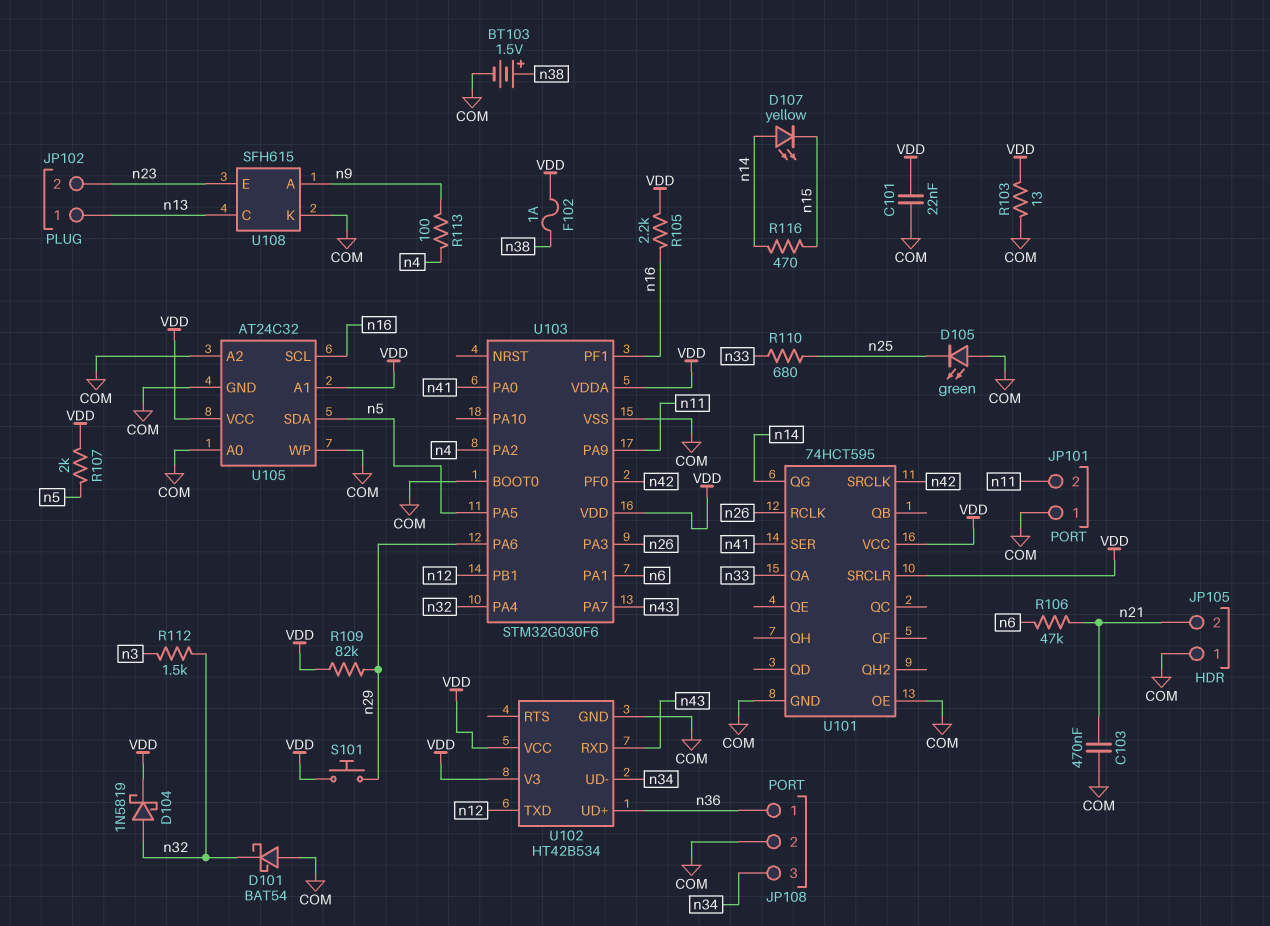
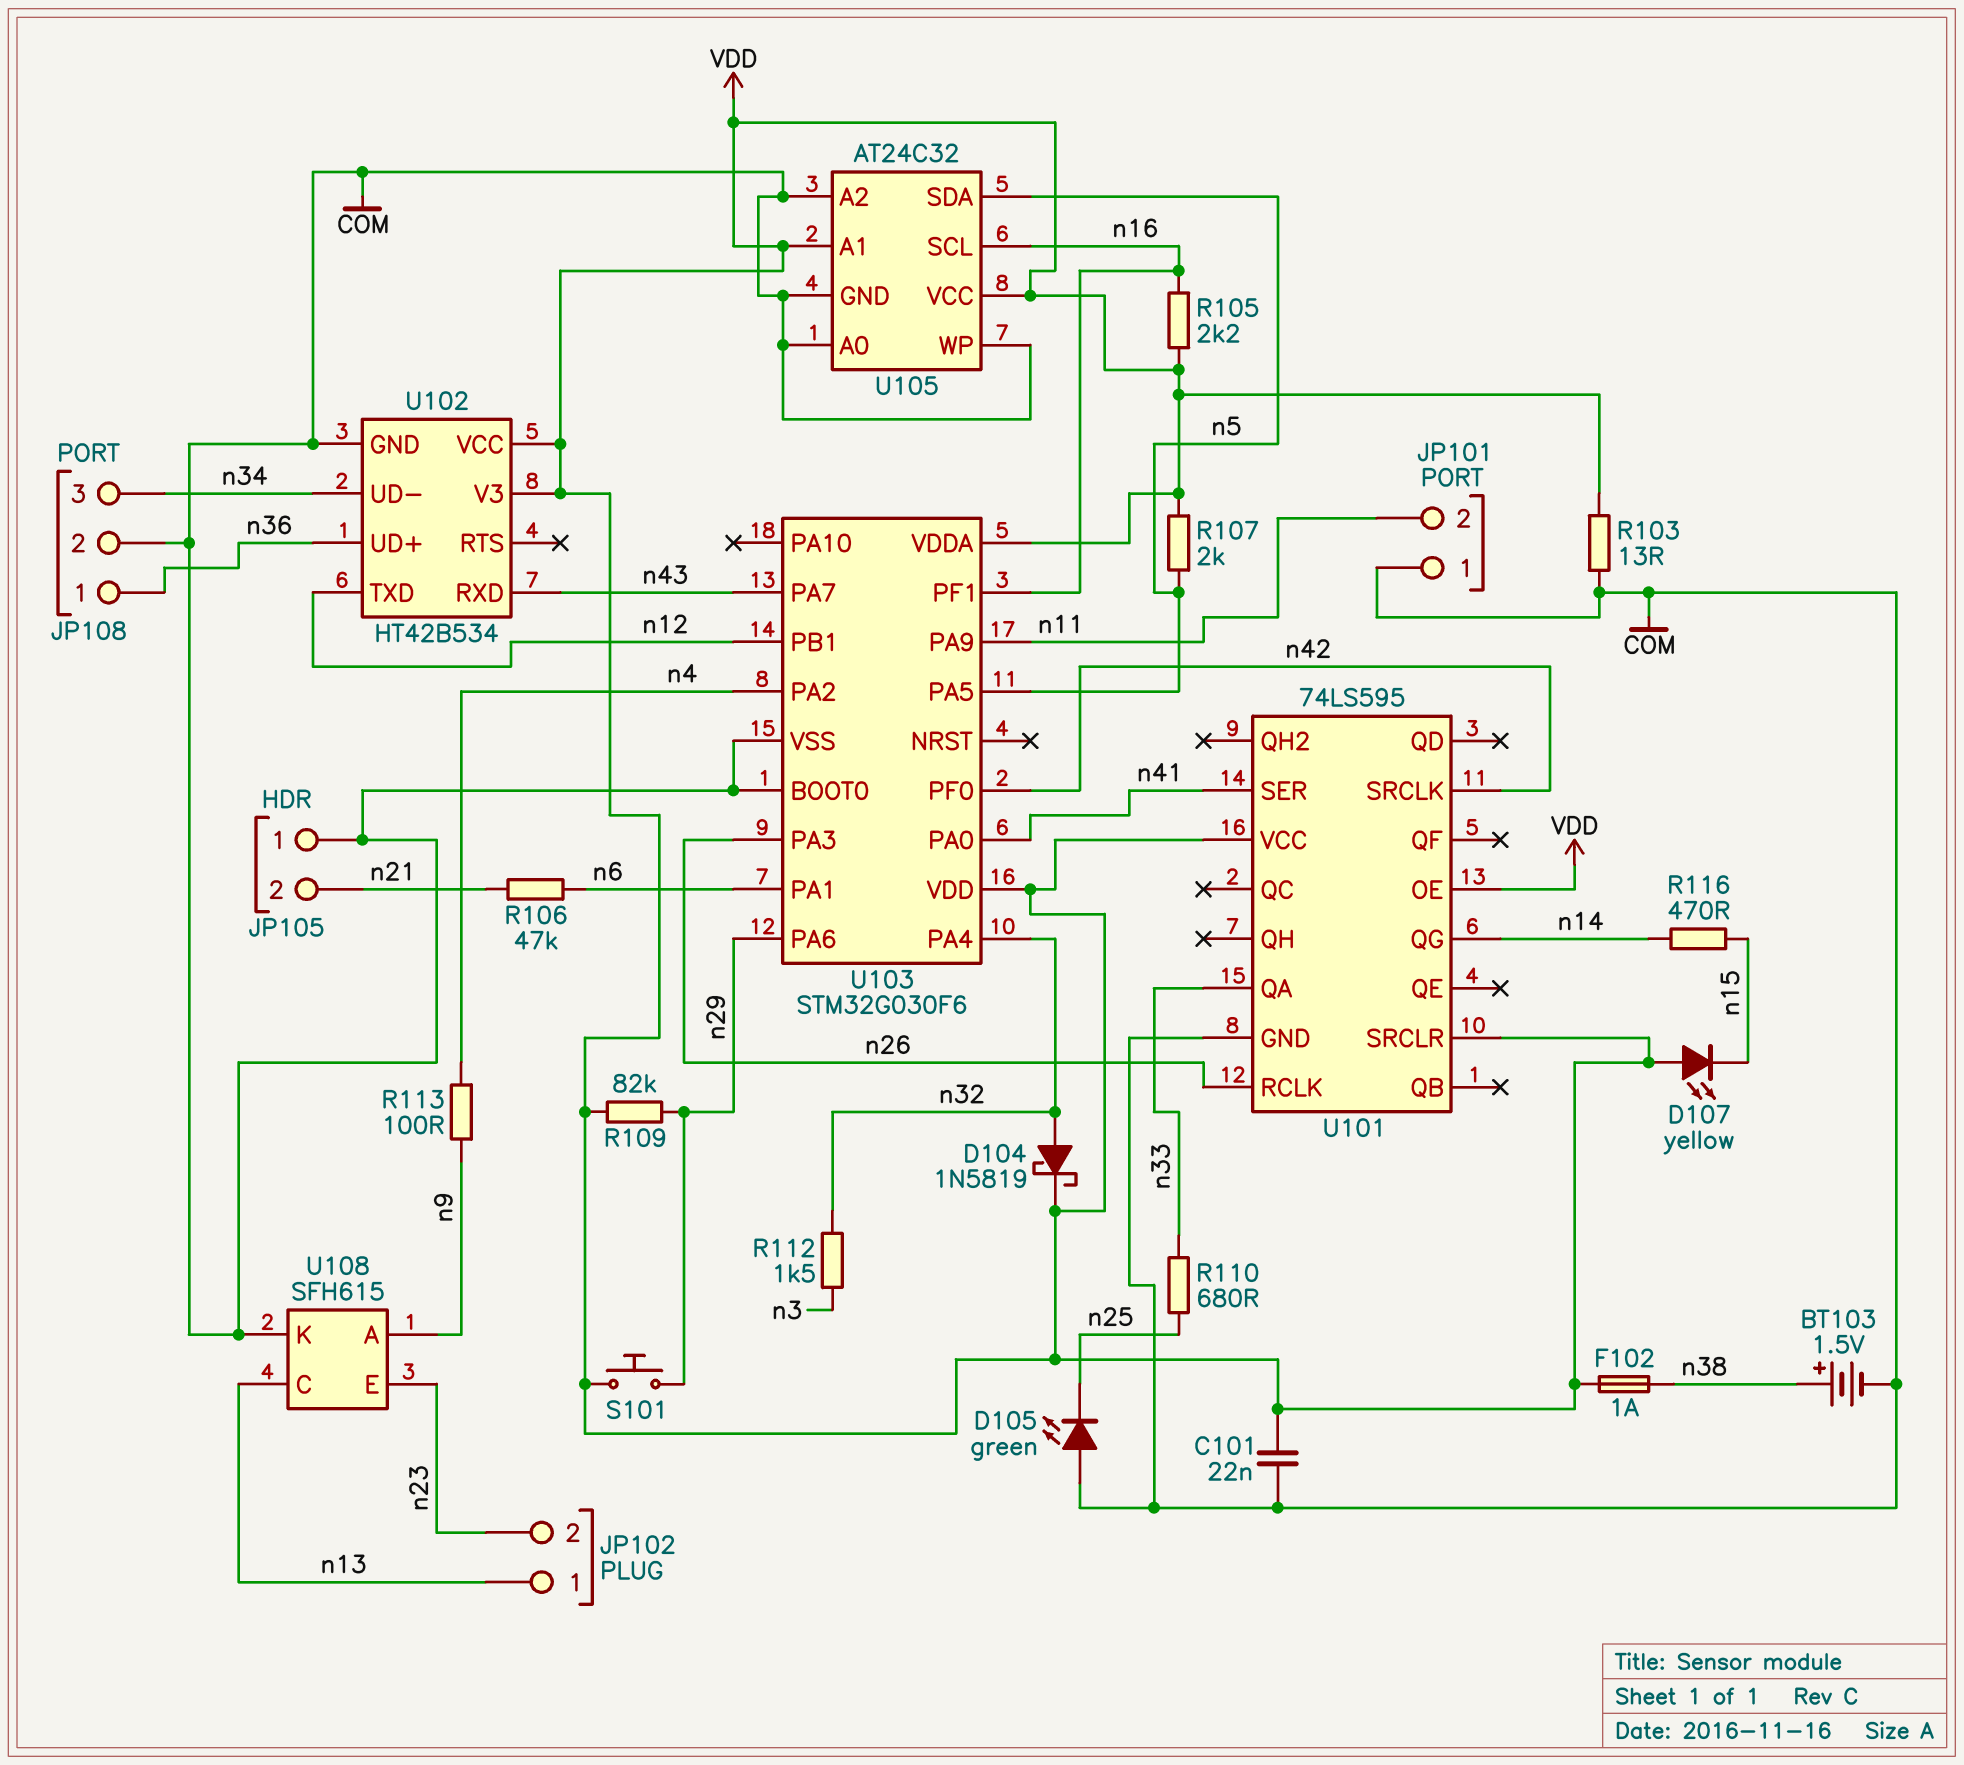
C103: 470nF (COM, n21) -> none
D101: schottky BAT54 (A COM, K n32) -> none
D107: LED yellow (A n14, K n15) -> LED yellow (A VDD, K n15)
U101: 74HCT595 -> 74LS595
U101 pin OE: COM -> VDD

